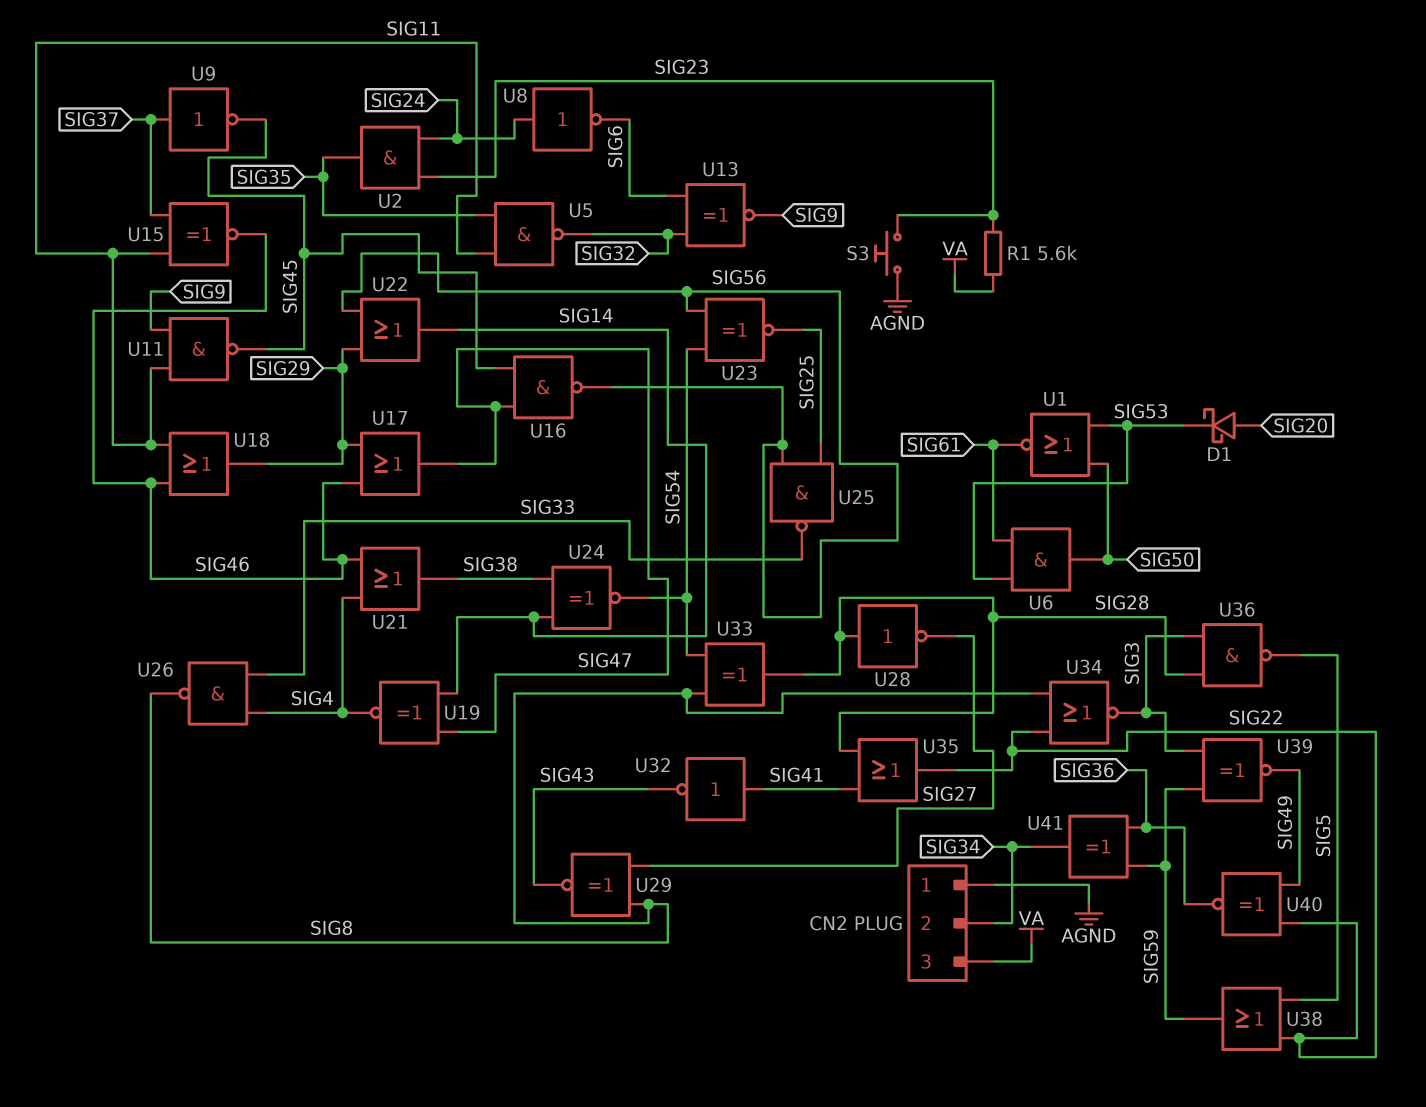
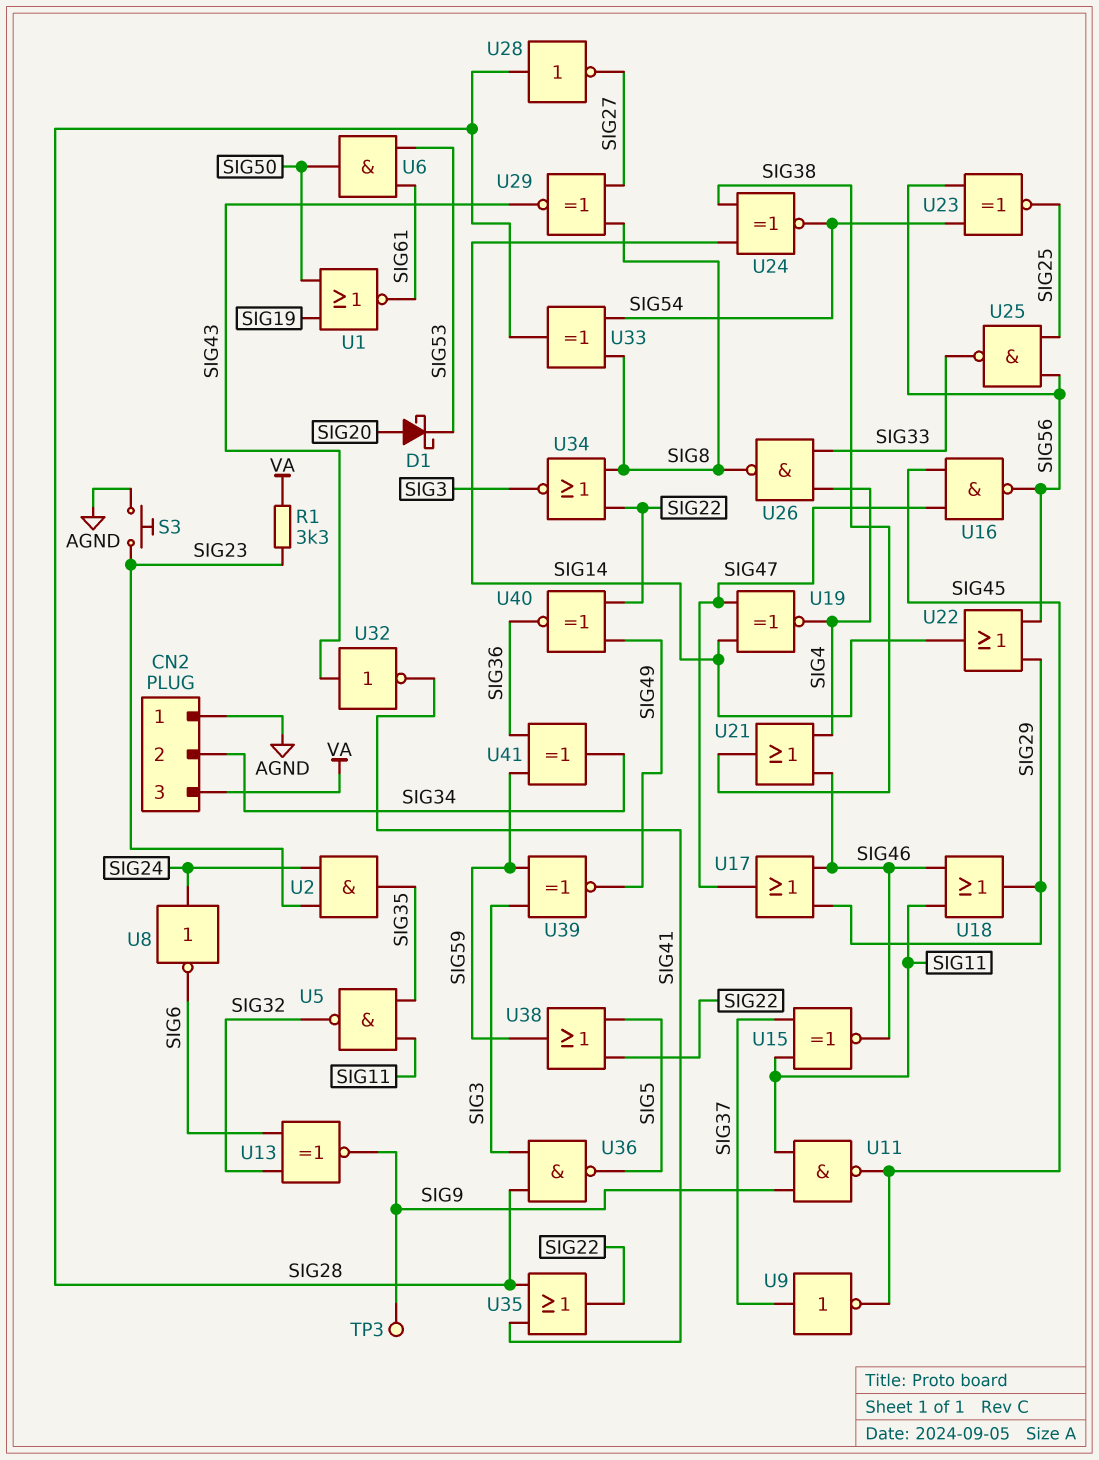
R1: 5.6k (SIG23, VA) -> 3.3k (SIG23, VA)
TP3: none -> test point (SIG9)
U1: NOR (in SIG50, in SIG53, out SIG61) -> NOR (in SIG19, in SIG50, out SIG61)
U32: NOT (in SIG41, out SIG43) -> NOT (in SIG43, out SIG41)

